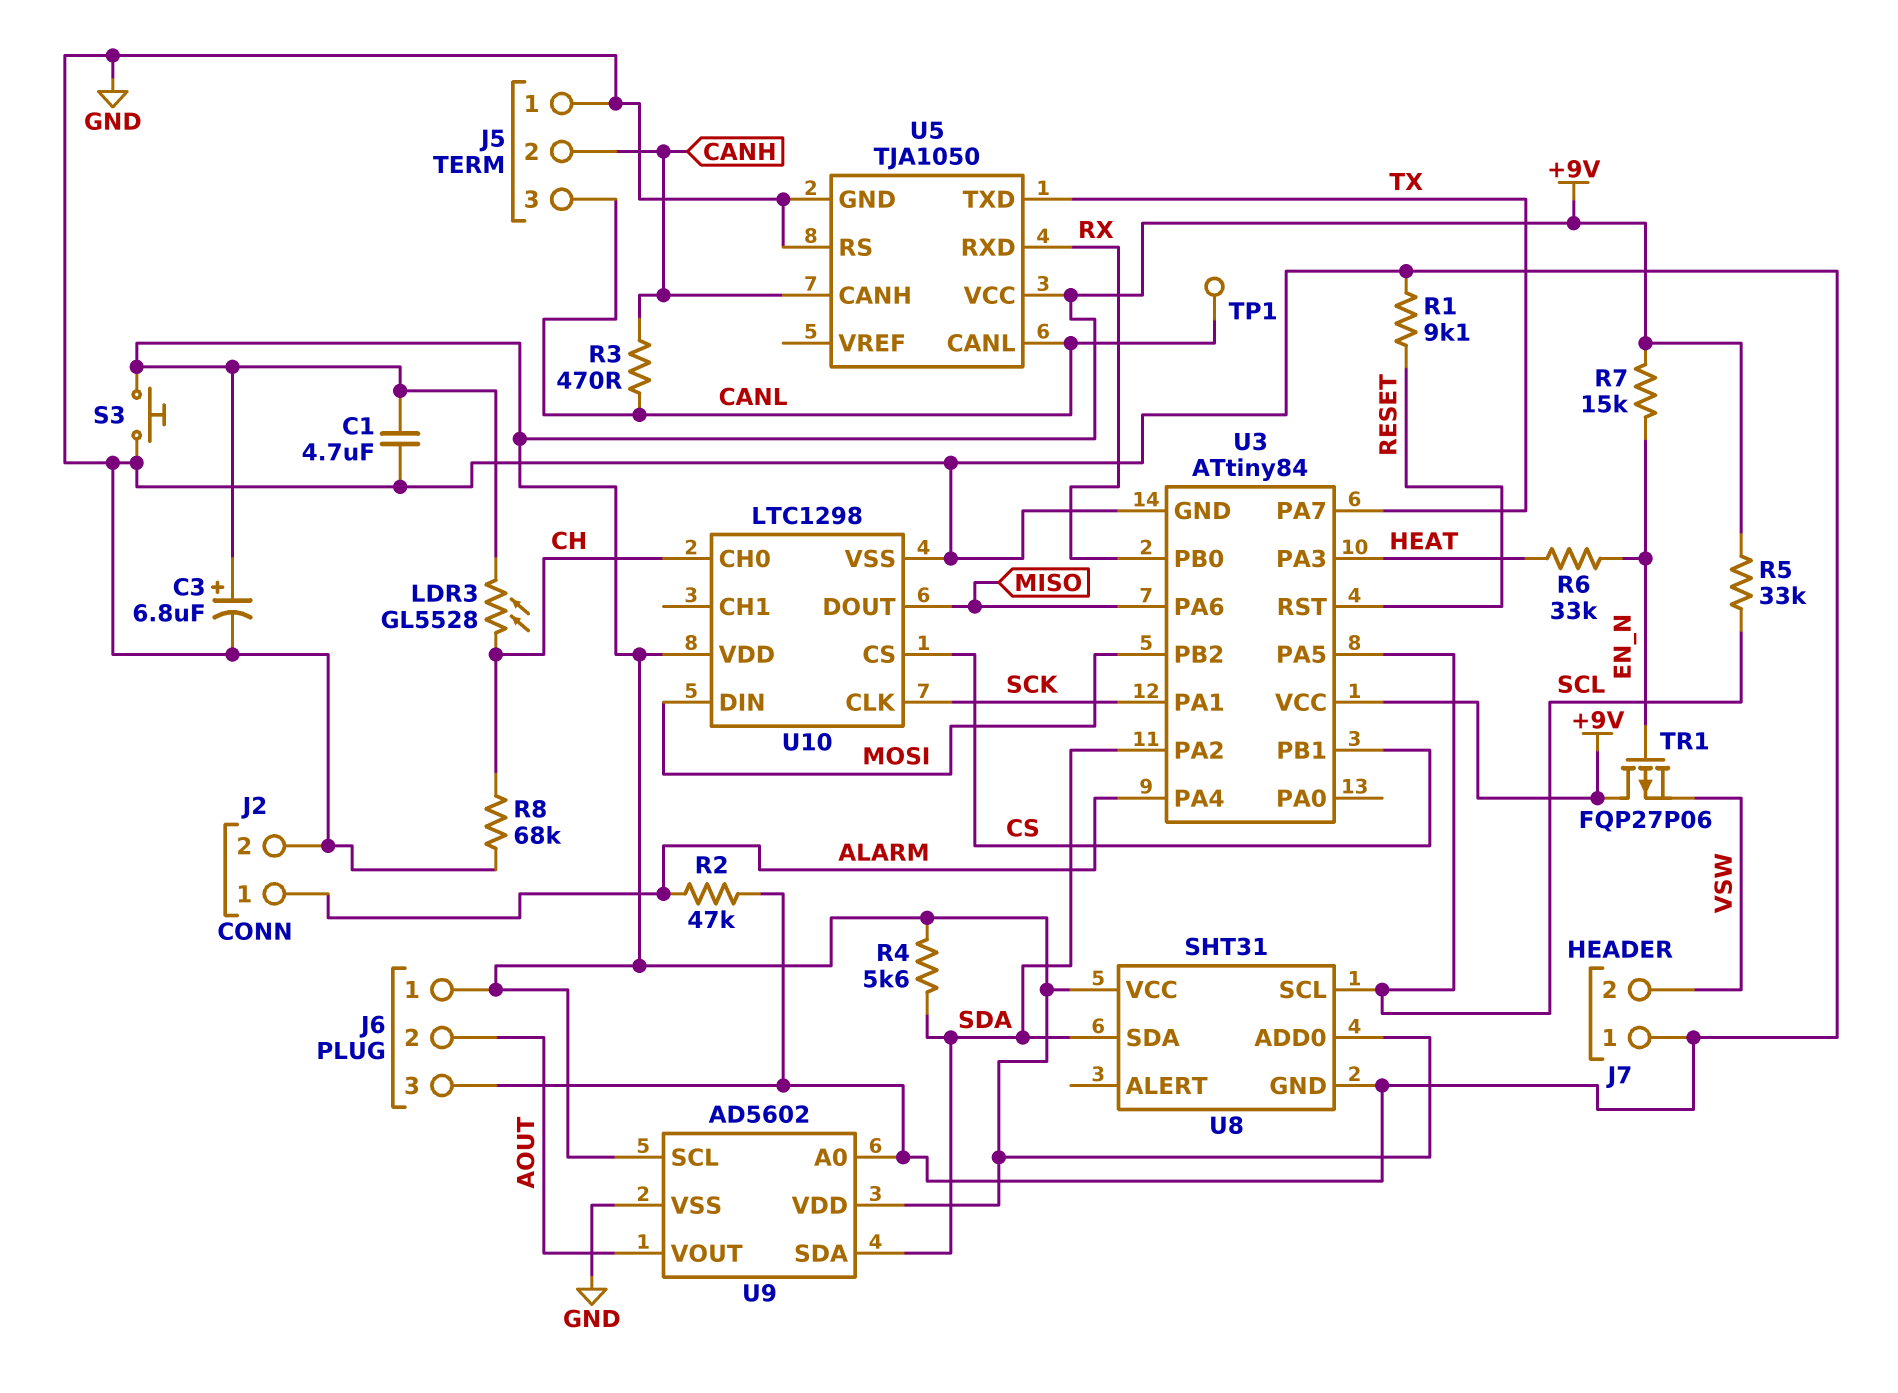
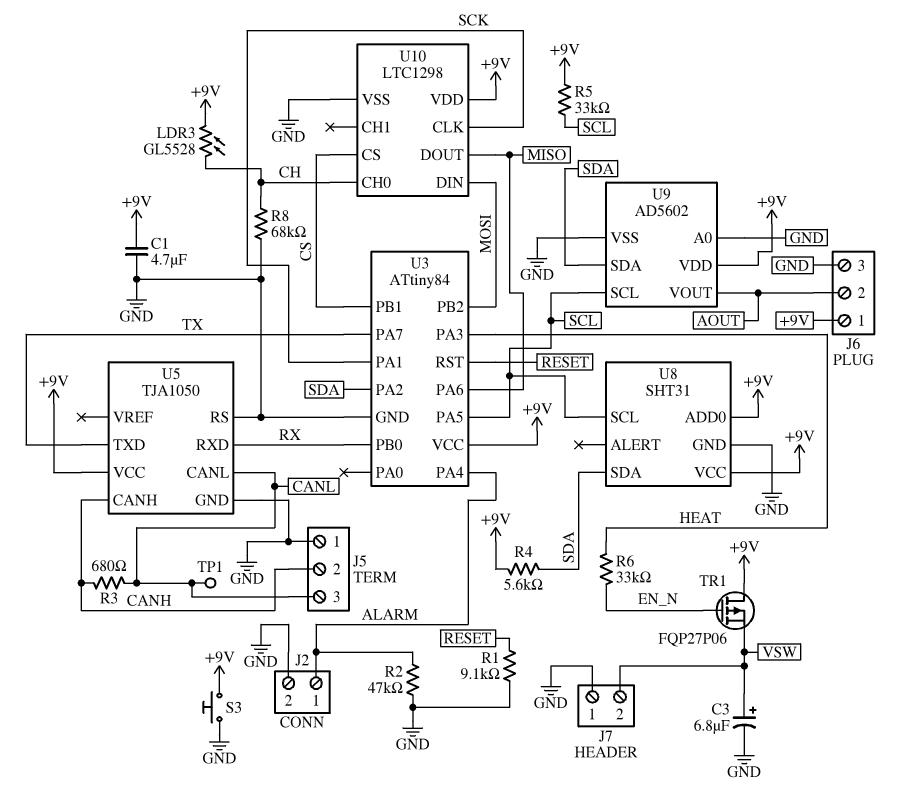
C3: 6.8uF (plus +9V, minus GND) -> 6.8uF (plus VSW, minus GND)
R3: 470 (CANH, CANL) -> 680 (CANH, CANL)
R7: 15k (+9V, EN_N) -> none
U9 pin SCL: +9V -> SCL

